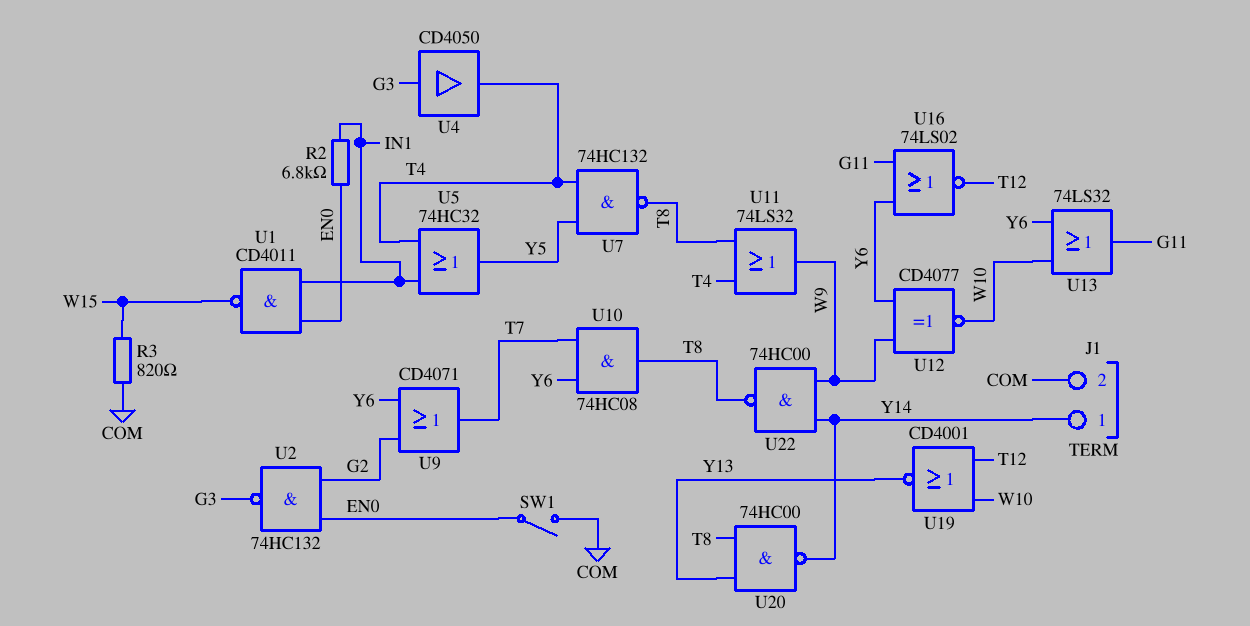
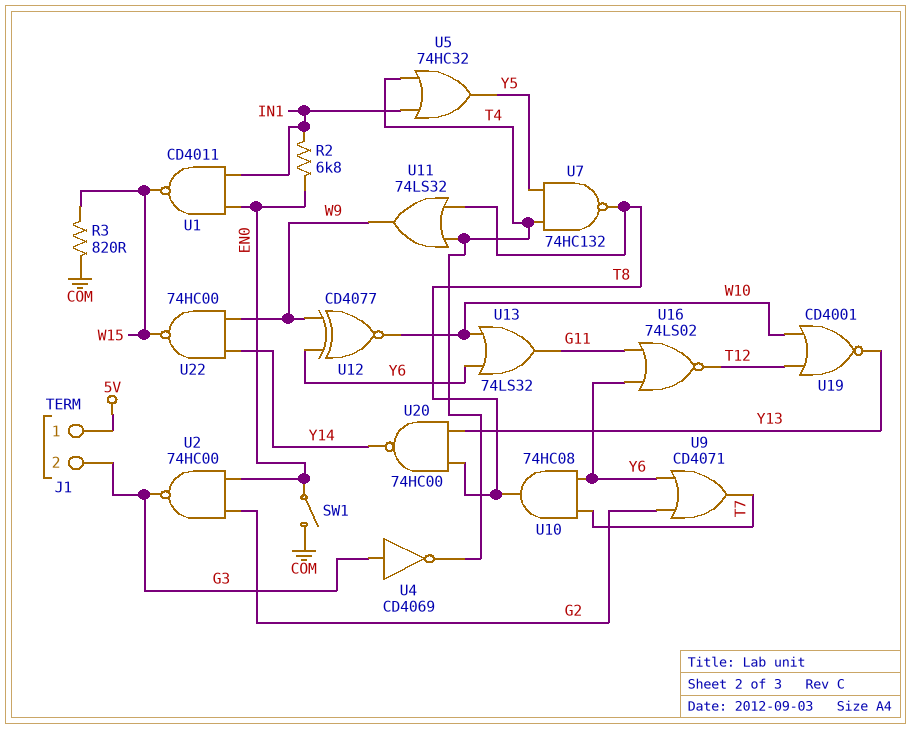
J1 pin 1: Y14 -> 5V
J1 pin 2: COM -> G3
U2: NAND 74HC132 (in EN0, in G2, out G3) -> NAND 74HC00 (in EN0, in G2, out G3)
U4: buffer CD4050 (in G3, out T4) -> NOT CD4069 (in G3, out T4)
U22: NAND 74HC00 (in W9, in Y14, out T8) -> NAND 74HC00 (in W9, in Y14, out W15)

